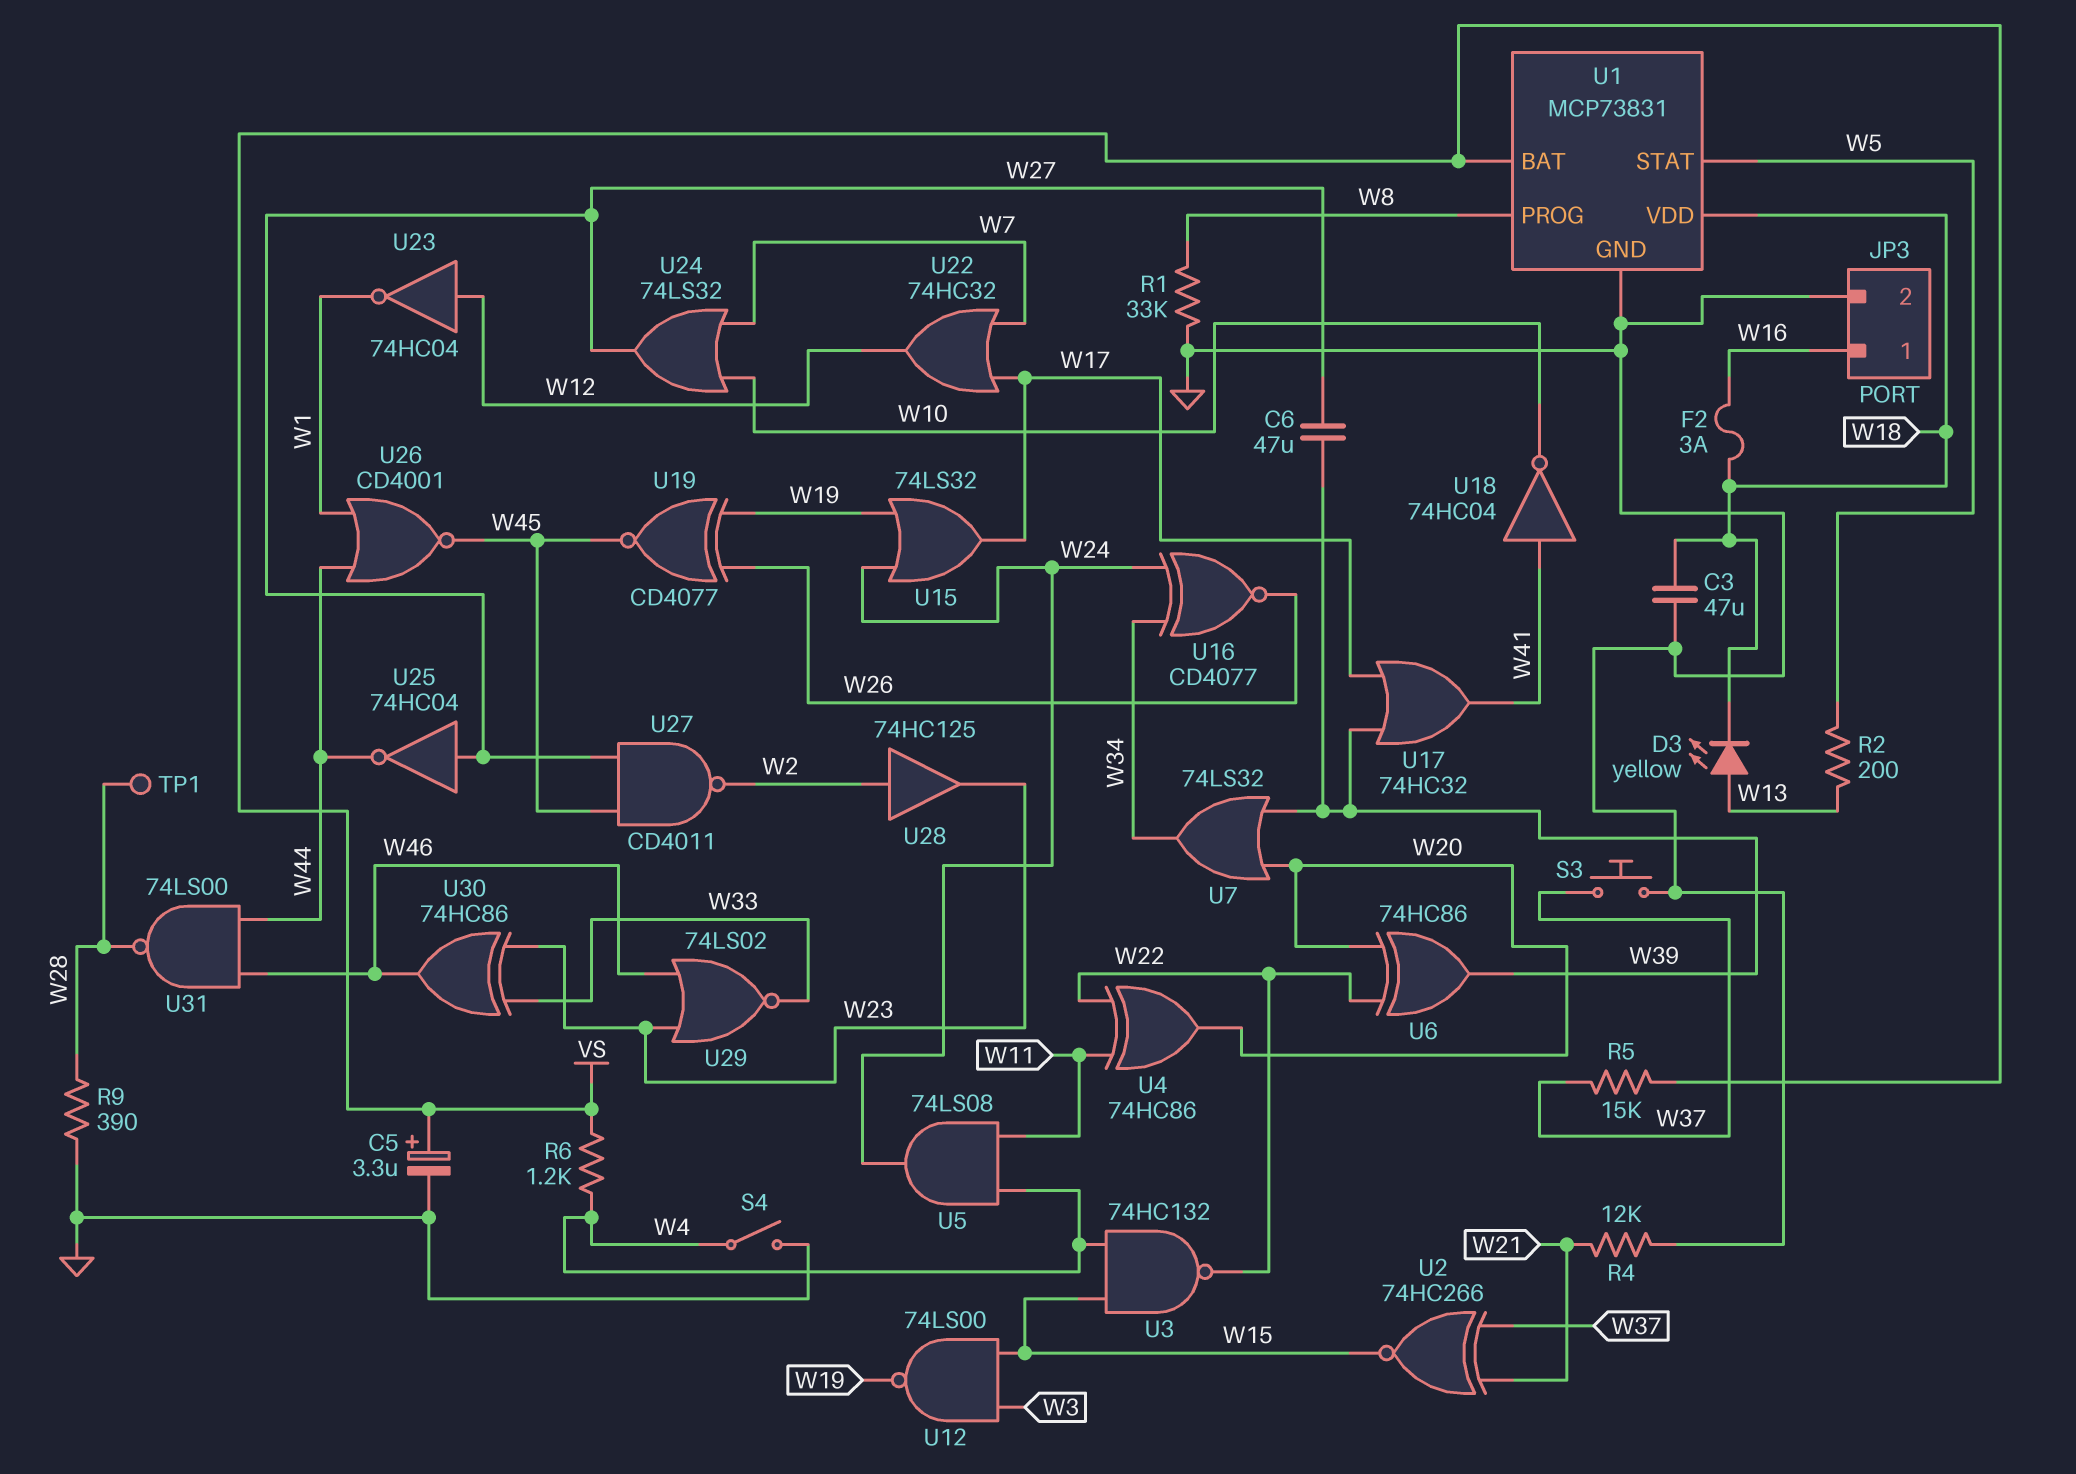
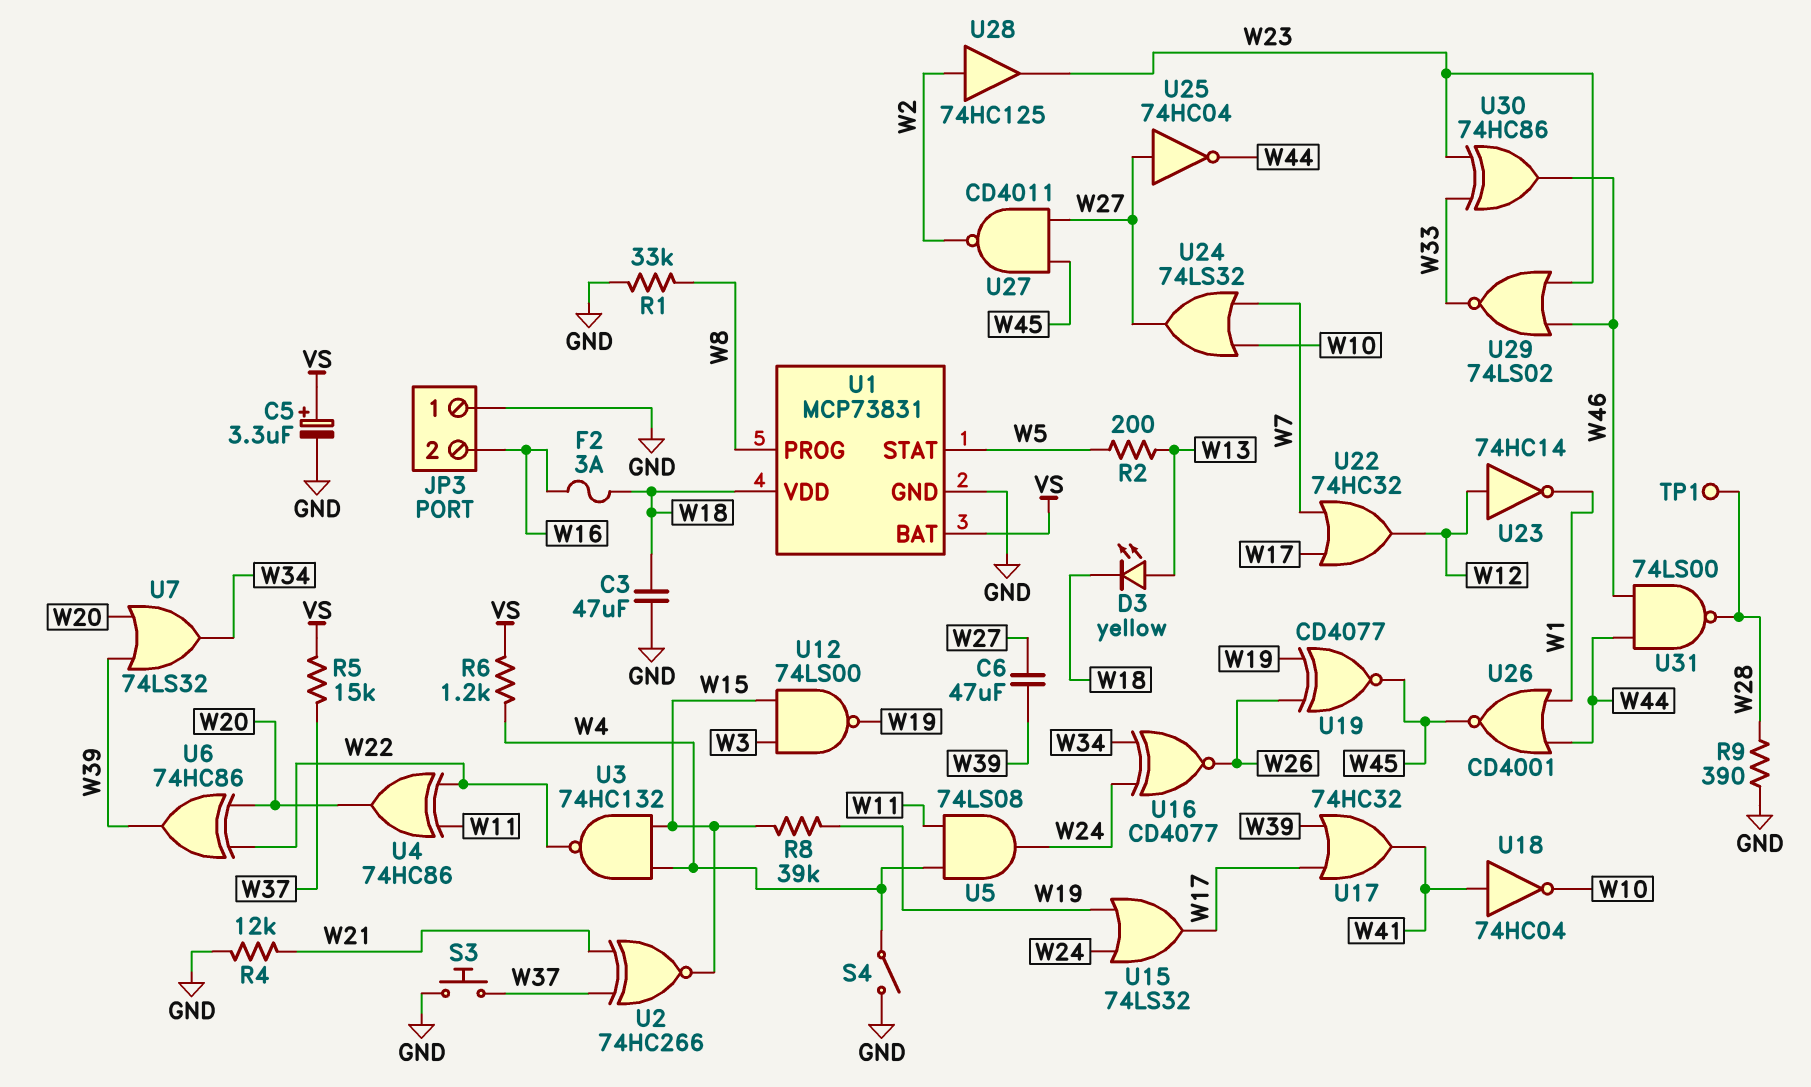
JP3 pin 1: W16 -> GND
JP3 pin 2: GND -> W16
R8: none -> 39k (W15, W19)
U23: NOT 74HC04 (in W12, out W1) -> NOT 74HC14 (in W12, out W1)

